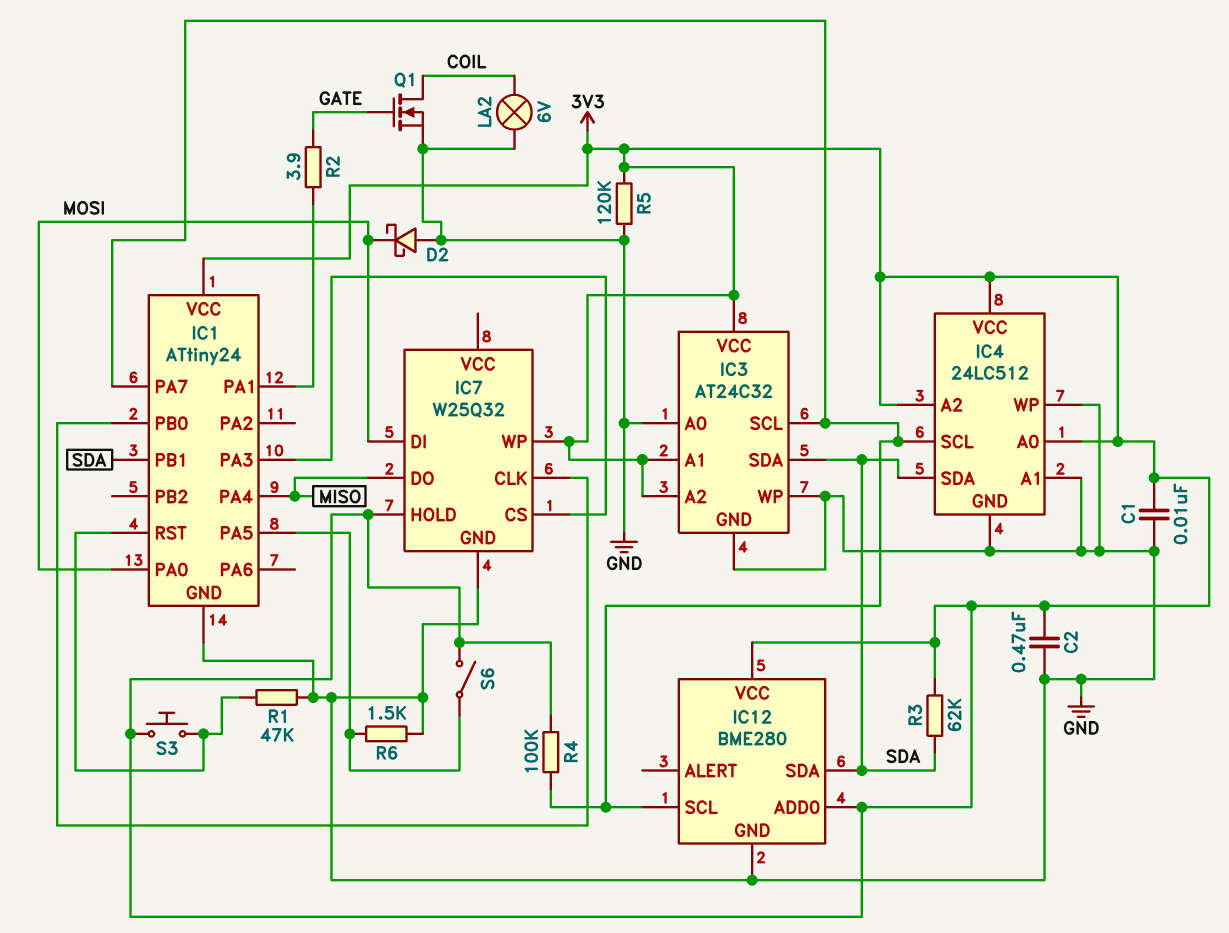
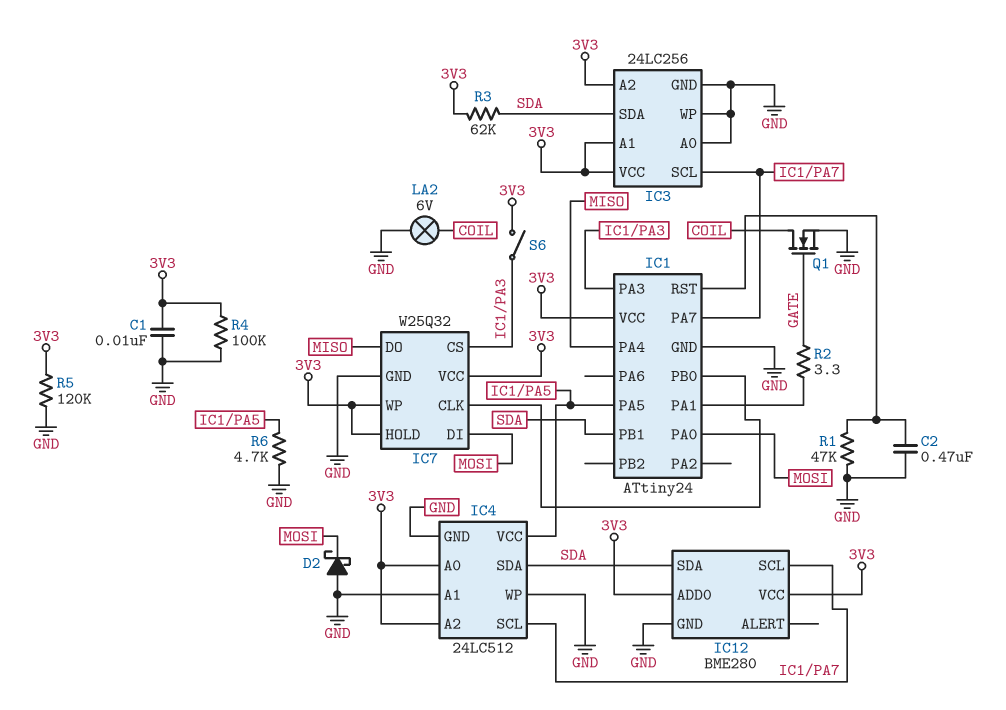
C2: 470nF (3V3, GND) -> 470nF (GND, IC1/RST)
IC3: AT24C32 -> 24LC256
IC4 pin VCC: 3V3 -> IC1/PA5
IC7 pin VCC: none -> 3V3
R2: 3.9 (GATE, IC1/PA1) -> 3.3 (GATE, IC1/PA1)
R4: 100k (3V3, IC1/PA7) -> 100k (3V3, GND)
R6: 1.5k (GND, IC1/PA5) -> 4.7k (GND, IC1/PA5)
S3: button (3V3, IC1/RST) -> none
S6: switch (3V3, IC1/PA5) -> switch (3V3, IC1/PA3)

